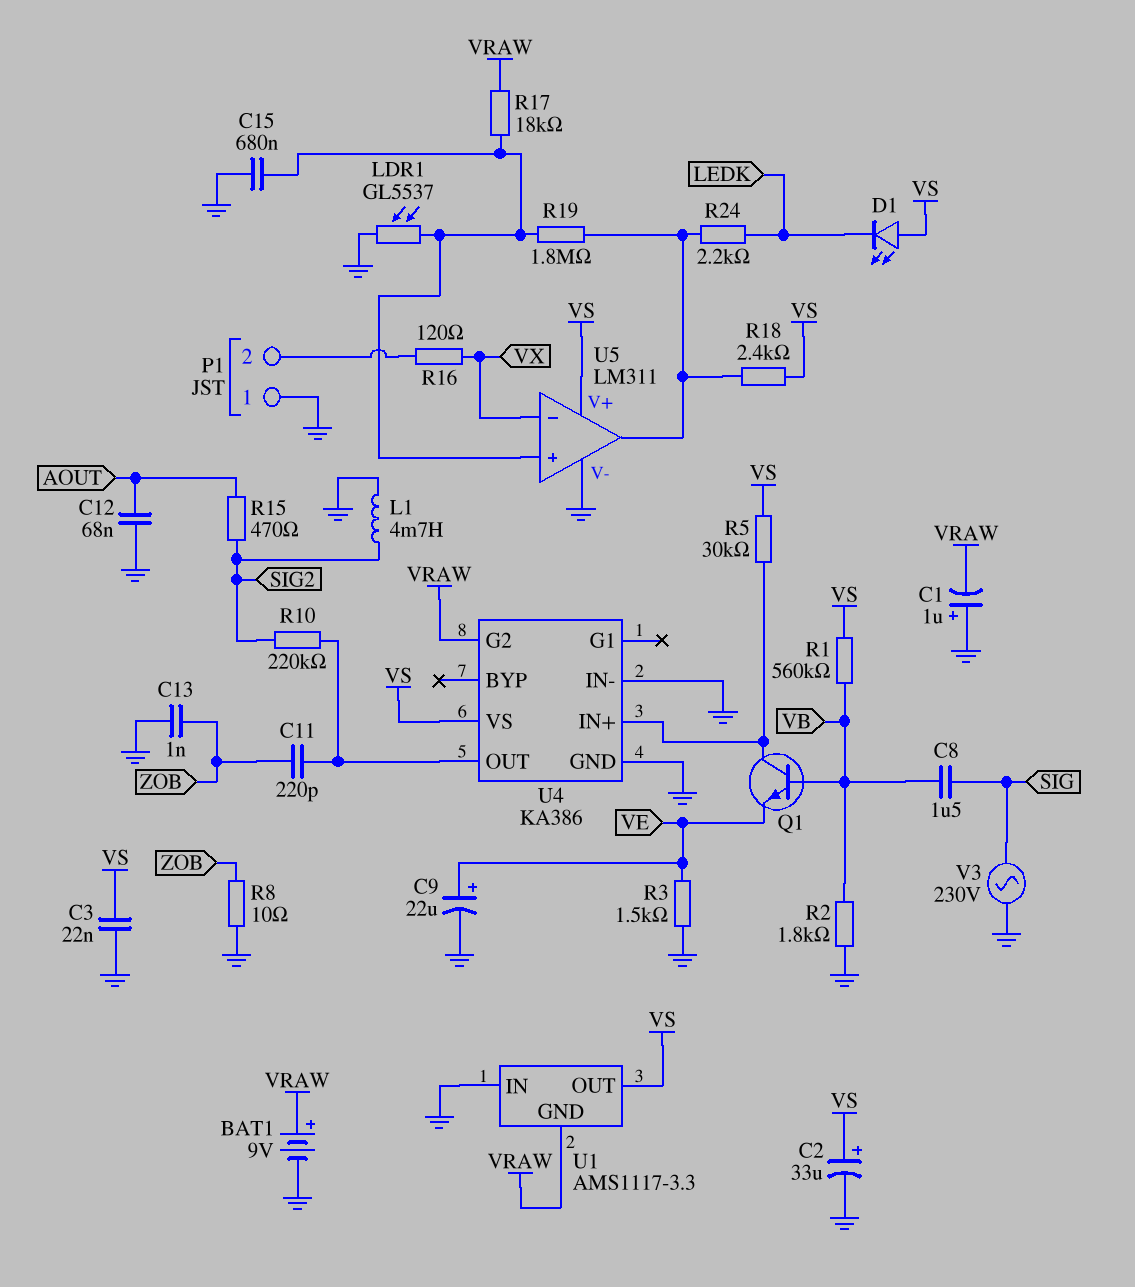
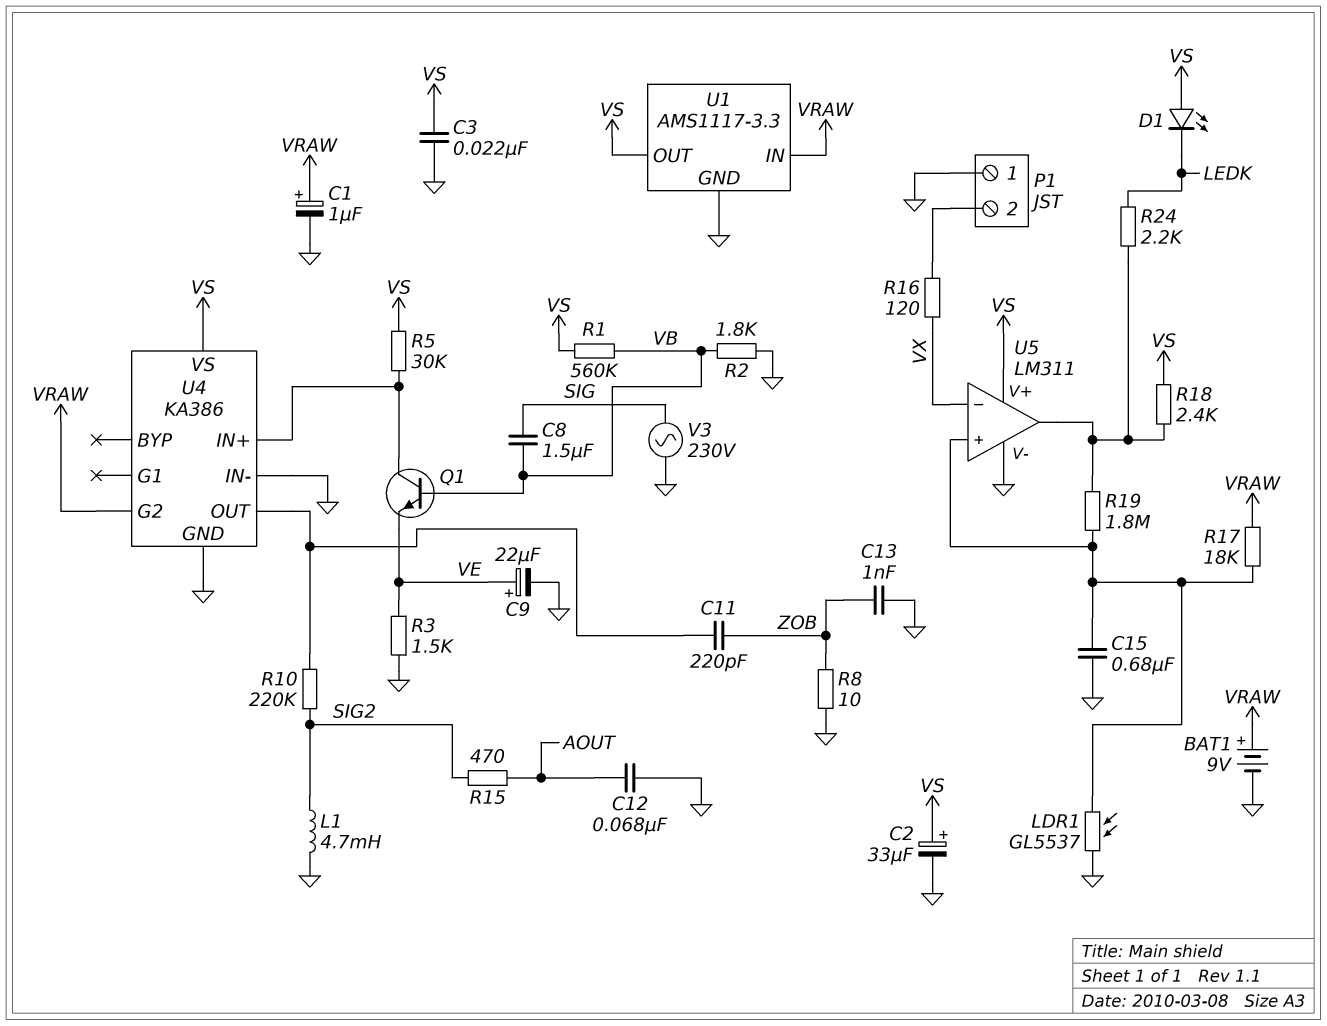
C1: 1uF (plus GND, minus VRAW) -> 1uF (plus VRAW, minus GND)
U1 pin GND: VRAW -> GND
U1 pin IN: GND -> VRAW

